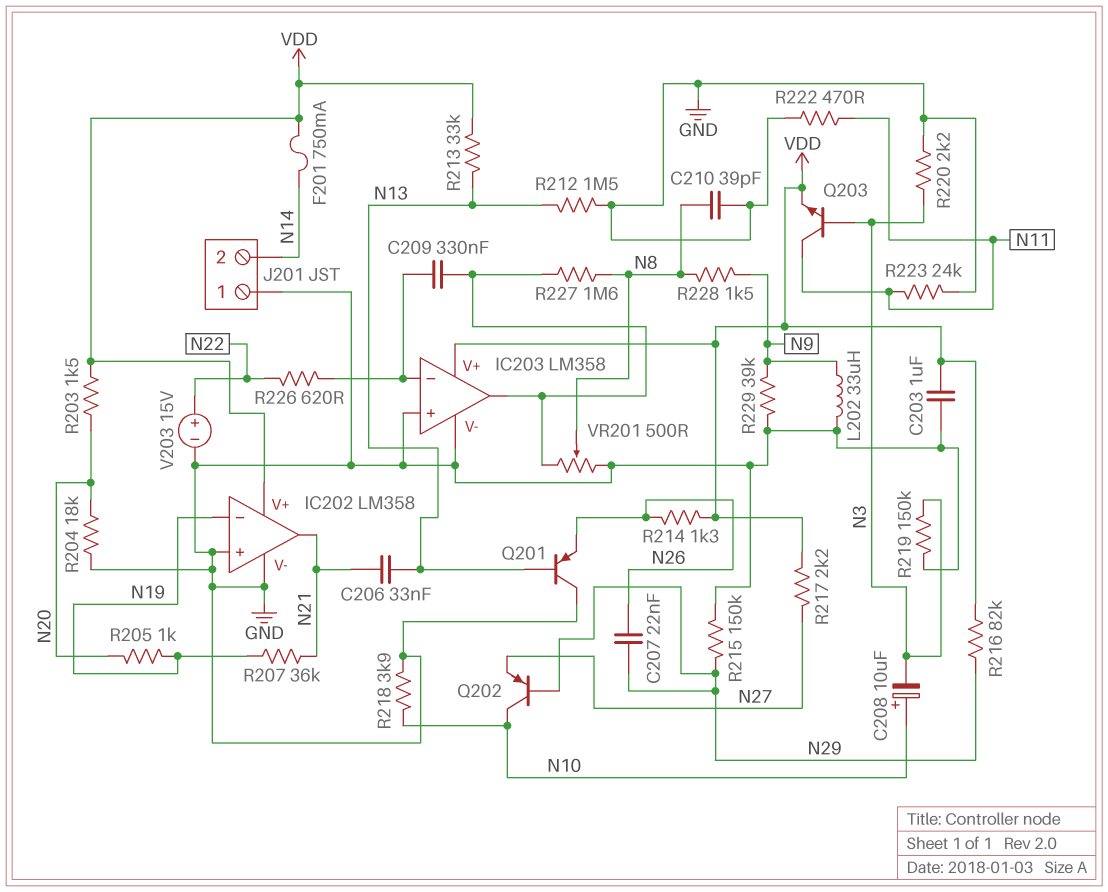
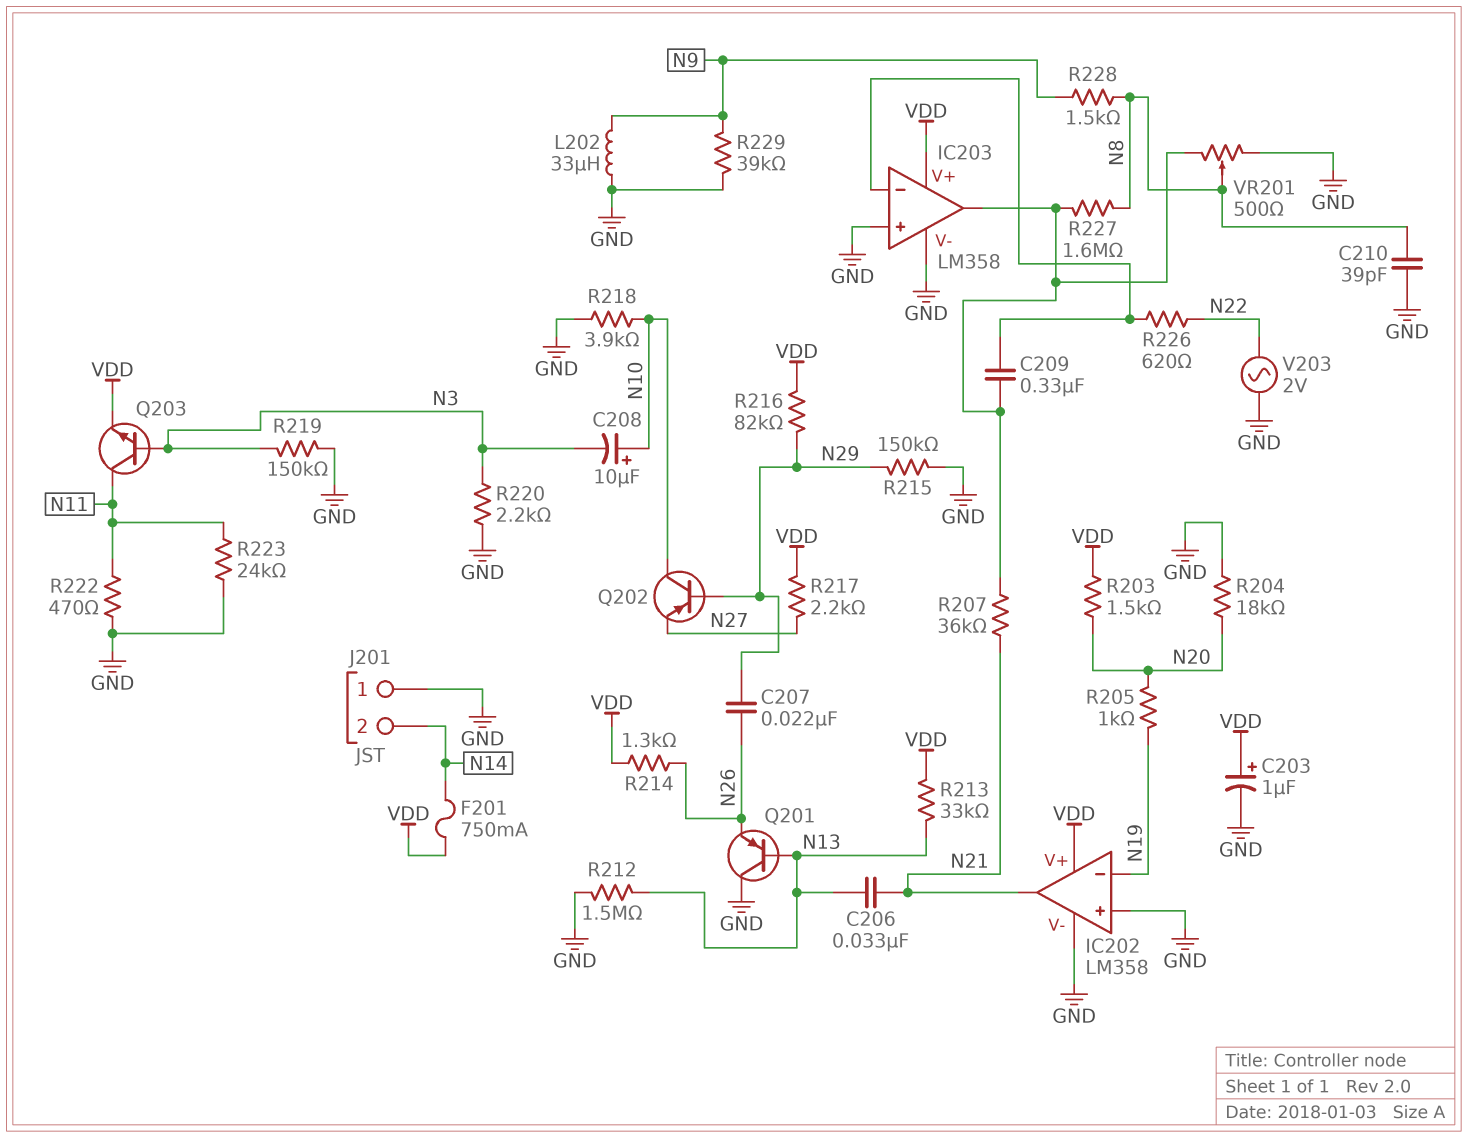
C203: 1uF (GND, VDD) -> 1uF (plus VDD, minus GND)
R207: 36k (N19, N21) -> 36k (IC203/out, N21)
V203: 15V (plus N22, minus GND) -> AC 2V (GND, N22)

